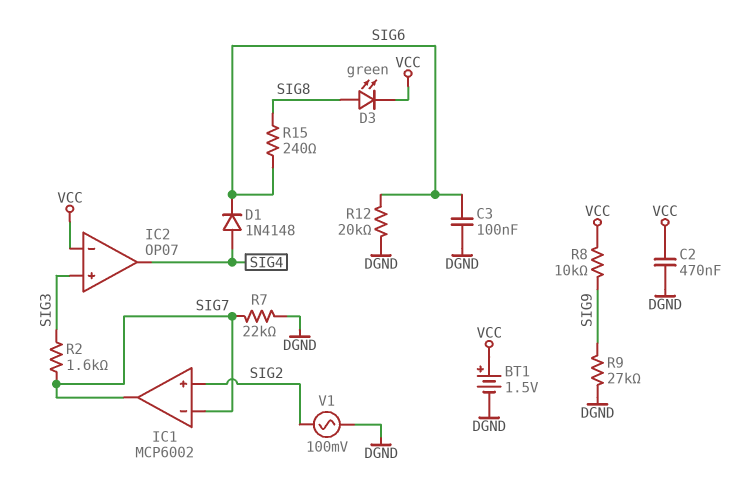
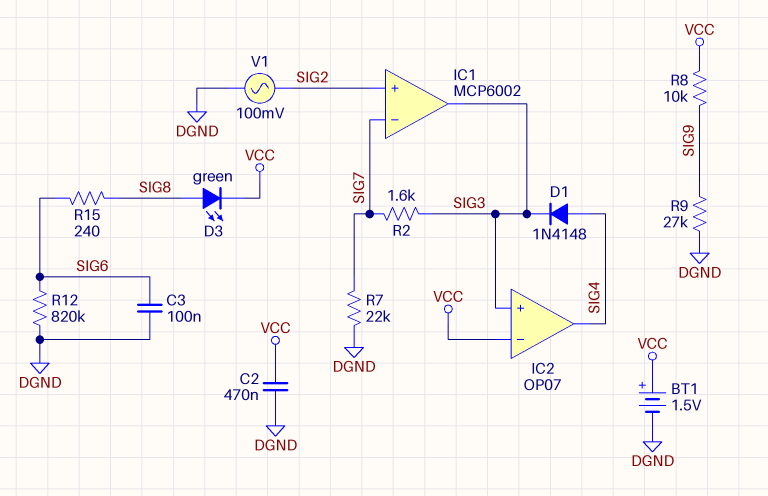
D1: diode 1N4148 (A SIG4, K SIG6) -> diode 1N4148 (A SIG4, K SIG3)
IC1 pin out: SIG7 -> SIG3
R12: 20k (DGND, SIG6) -> 820k (DGND, SIG6)

